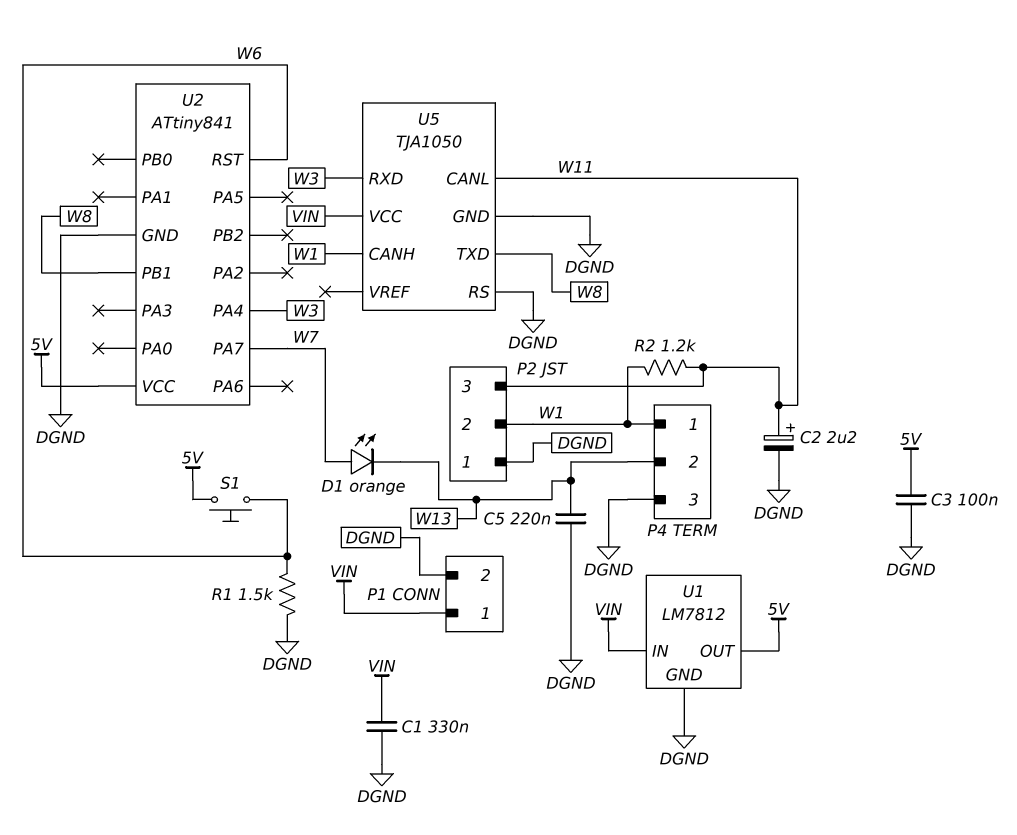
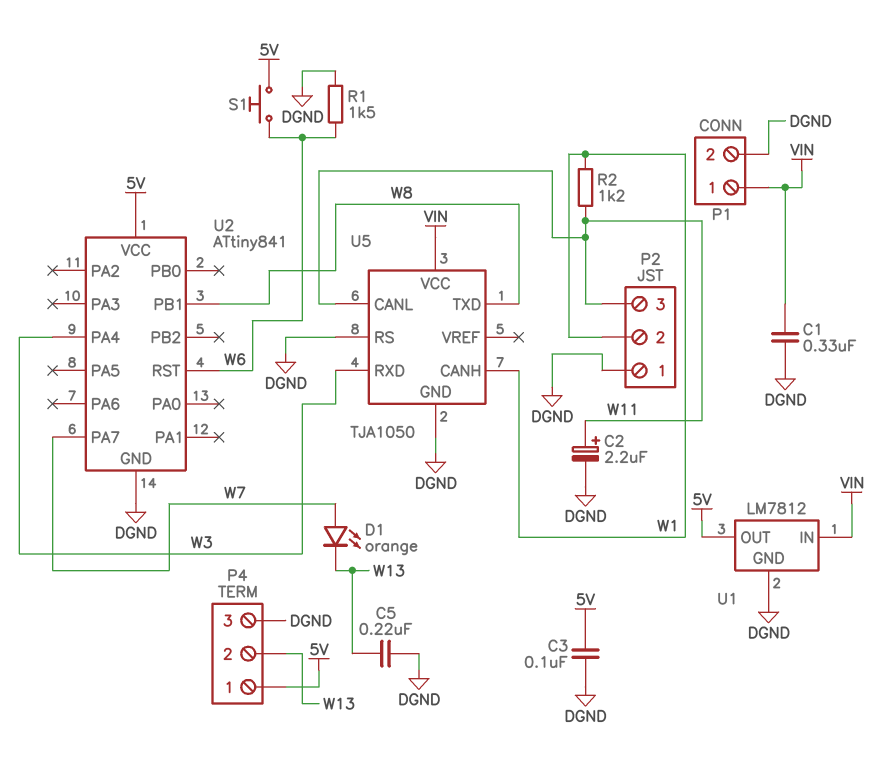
P4 pin 1: W1 -> 5V

